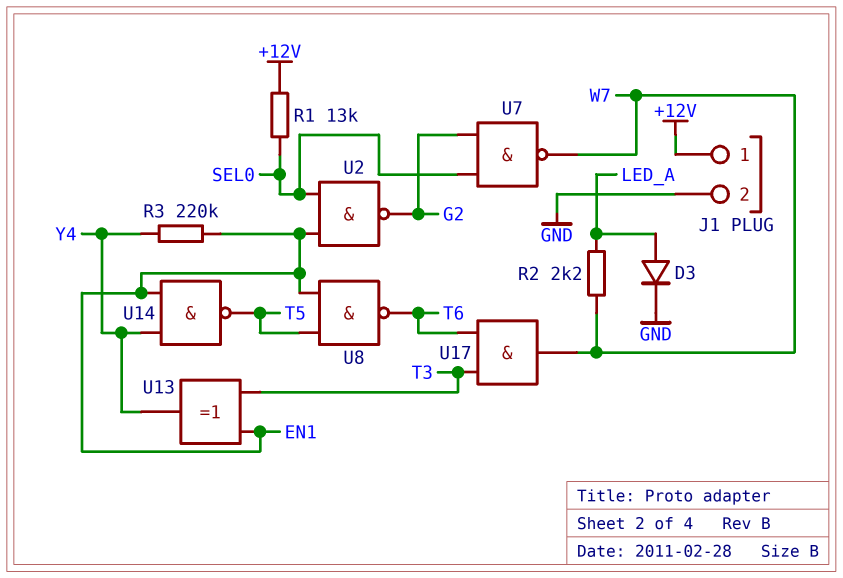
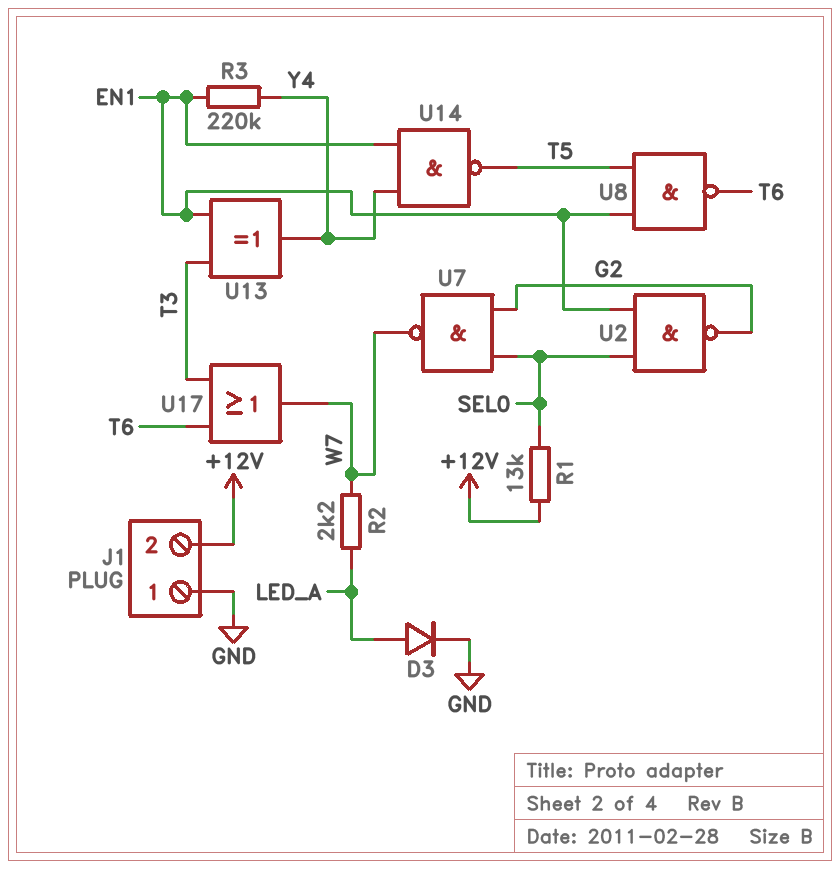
J1 pin 1: +12V -> GND
J1 pin 2: GND -> +12V
U17: AND (in T3, in T6, out W7) -> OR (in T3, in T6, out W7)

